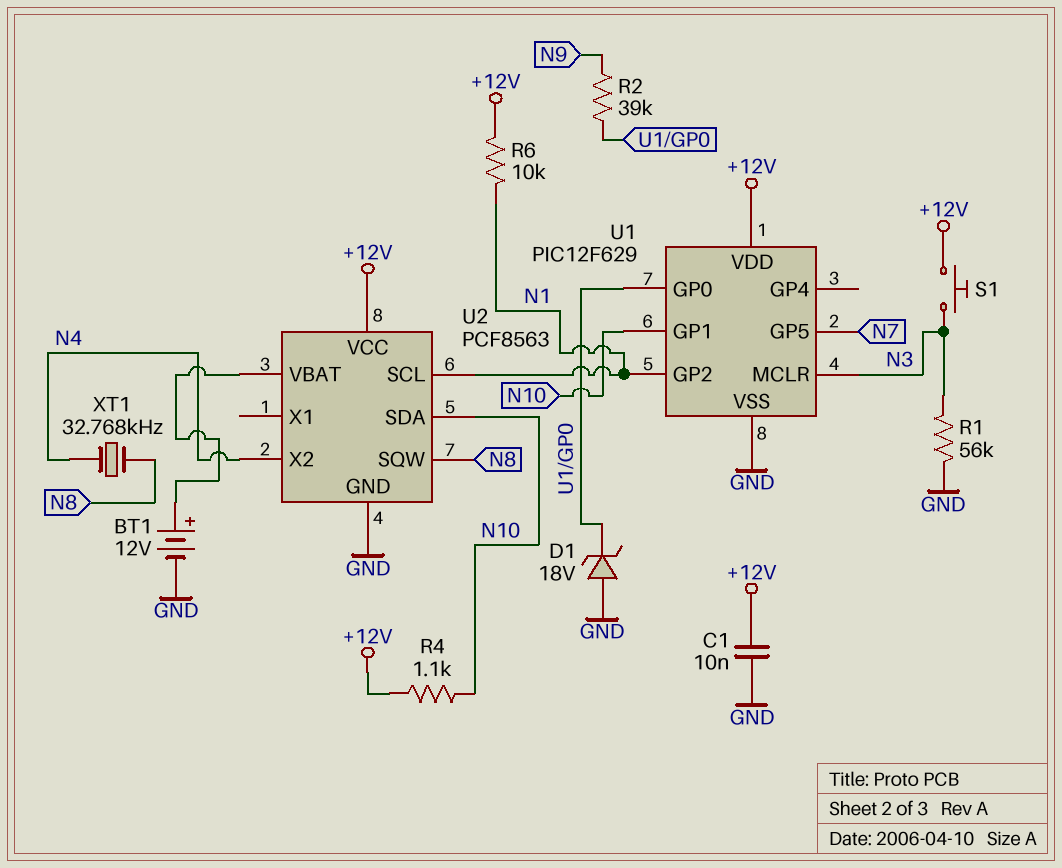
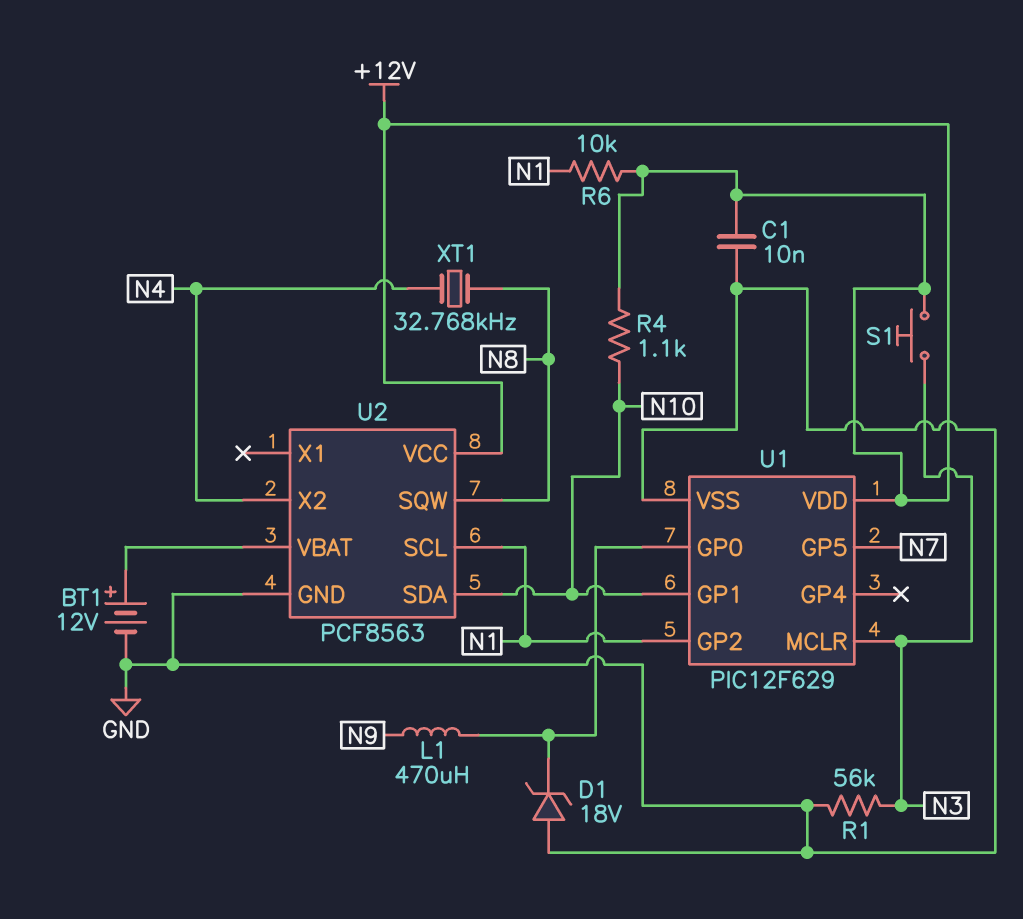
L1: none -> 470uH (N9, U1/GP0)
R2: 39k (N9, U1/GP0) -> none

